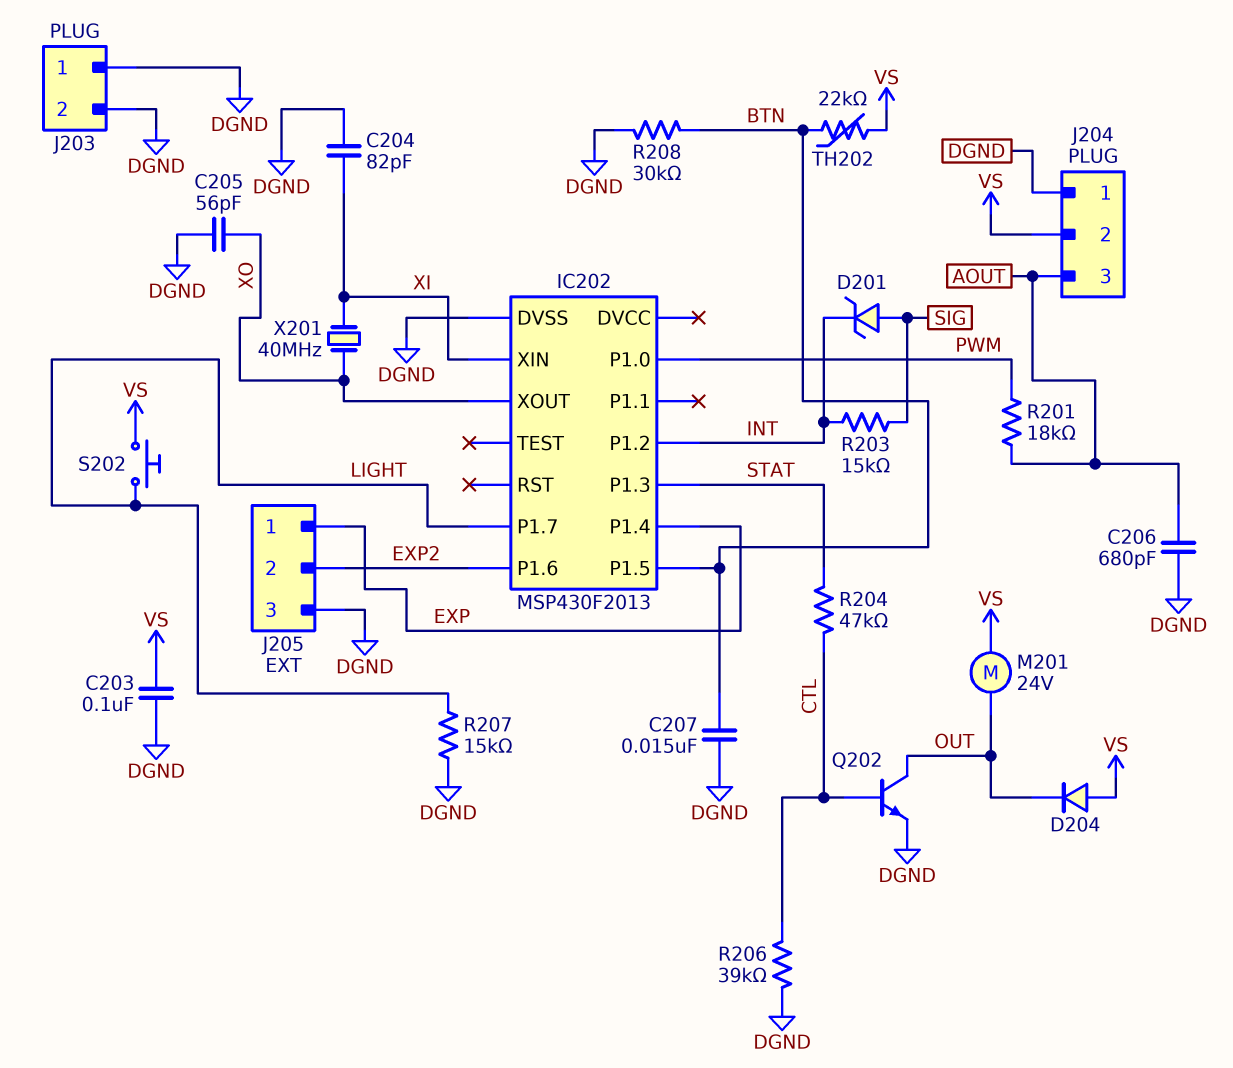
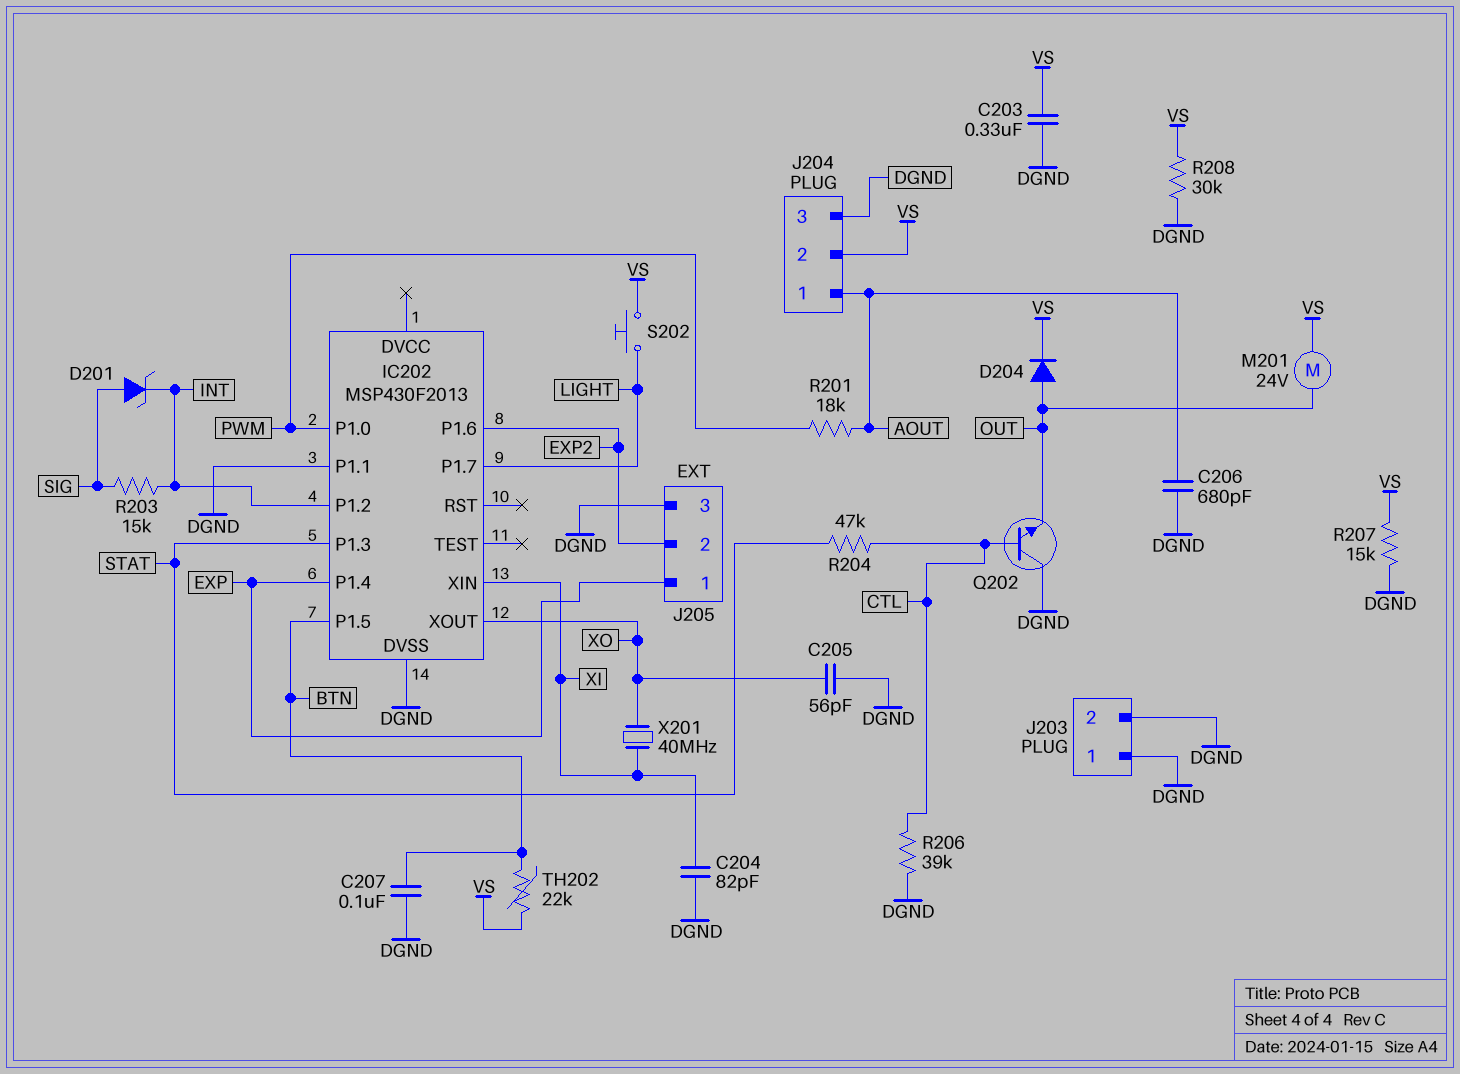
C203: 100nF (DGND, VS) -> 330nF (DGND, VS)
C207: 15nF (BTN, DGND) -> 100nF (BTN, DGND)
D204: diode (A VS, K OUT) -> diode (A OUT, K VS)
IC202 pin P1.1: none -> DGND
J204 pin 1: DGND -> AOUT
J204 pin 3: AOUT -> DGND
Q202: NPN (B CTL, C OUT, E DGND) -> NPN (B CTL, C DGND, E OUT)
R207: 15k (DGND, LIGHT) -> 15k (DGND, VS)
R208: 30k (BTN, DGND) -> 30k (DGND, VS)

